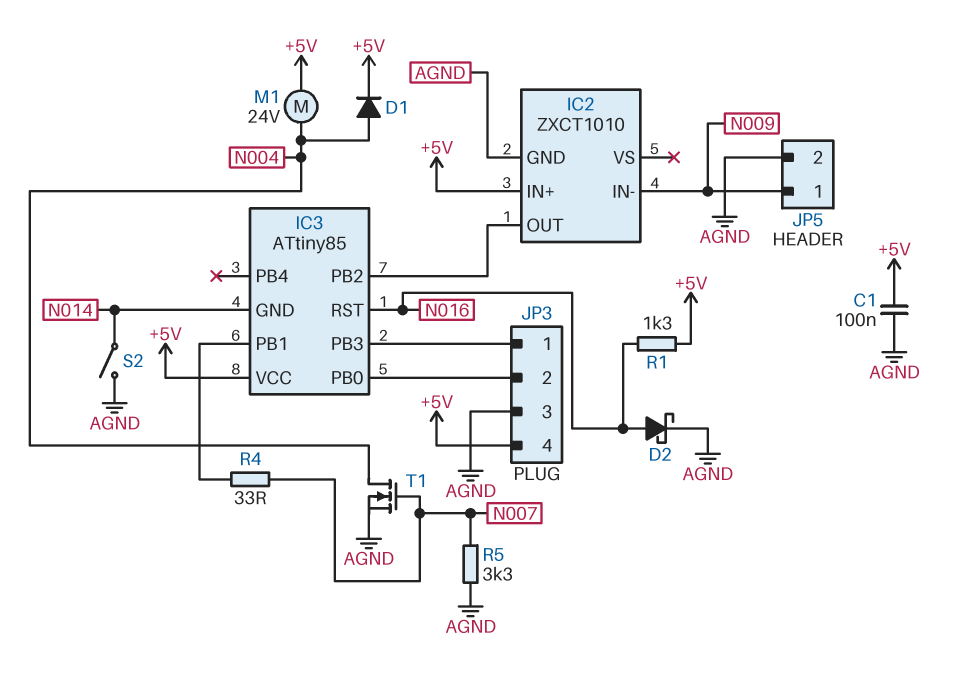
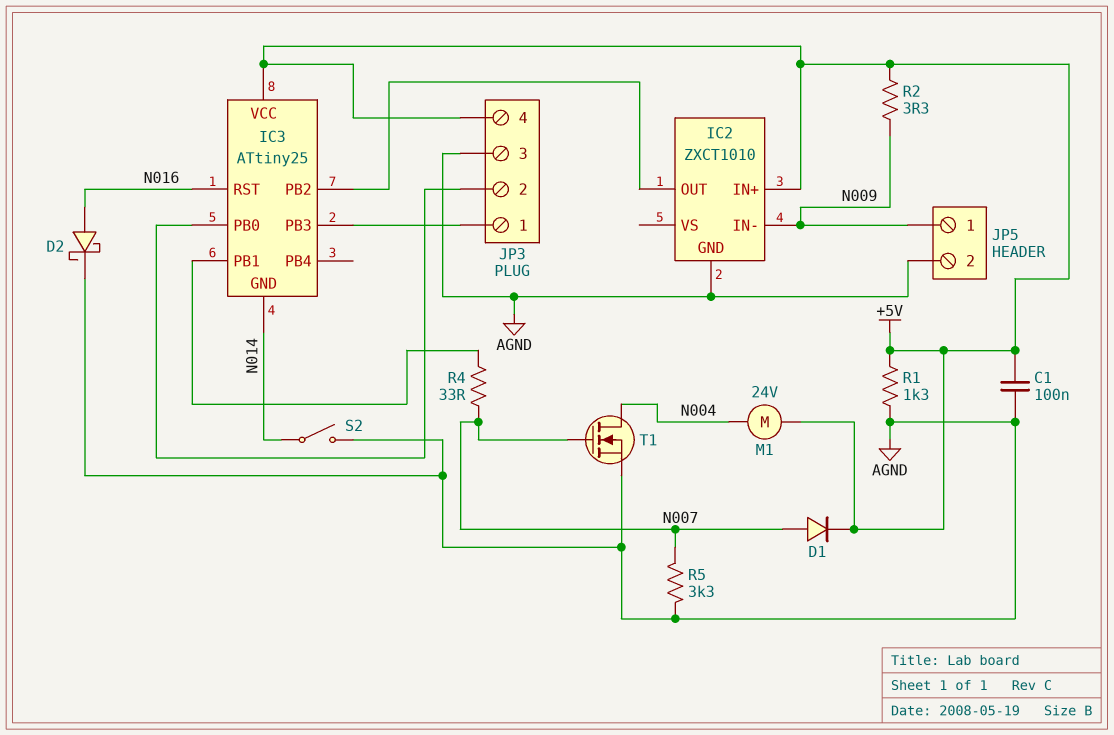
D1: diode (A N004, K +5V) -> diode (A N007, K +5V)
IC3: ATtiny85 -> ATtiny25
R1: 1.3k (+5V, N016) -> 1.3k (+5V, AGND)
R2: none -> 3.3 (+5V, N009)

